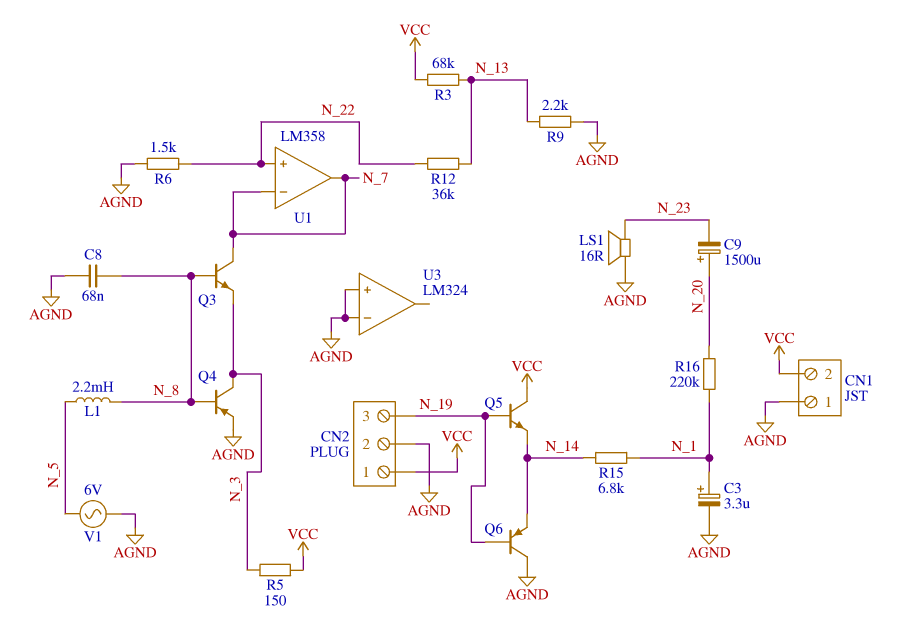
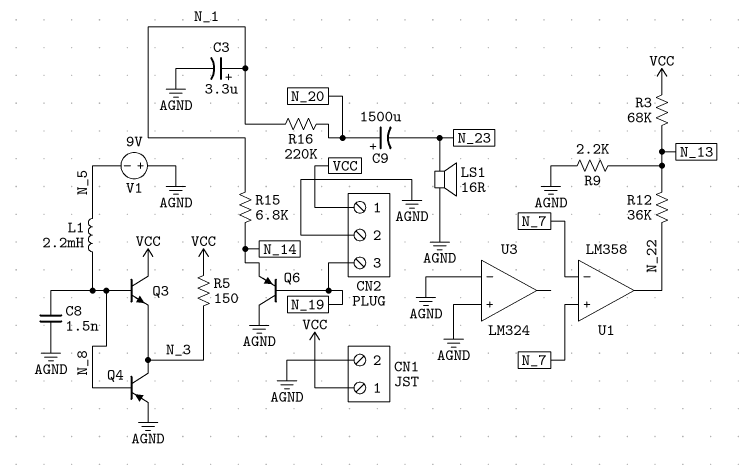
C8: 68nF (AGND, N_8) -> 1.5nF (AGND, N_8)
CN1 pin 1: AGND -> VCC
CN1 pin 2: VCC -> AGND
Q3: NPN (B N_8, C N_7, E N_3) -> NPN (B N_8, C VCC, E N_3)
Q5: NPN (B N_19, C VCC, E N_14) -> none
R6: 1.5k (AGND, N_22) -> none
U1 pin in+: N_22 -> N_7
U1 pin out: N_7 -> N_22
V1: AC 6V (AGND, N_5) -> 9V (plus AGND, minus N_5)

